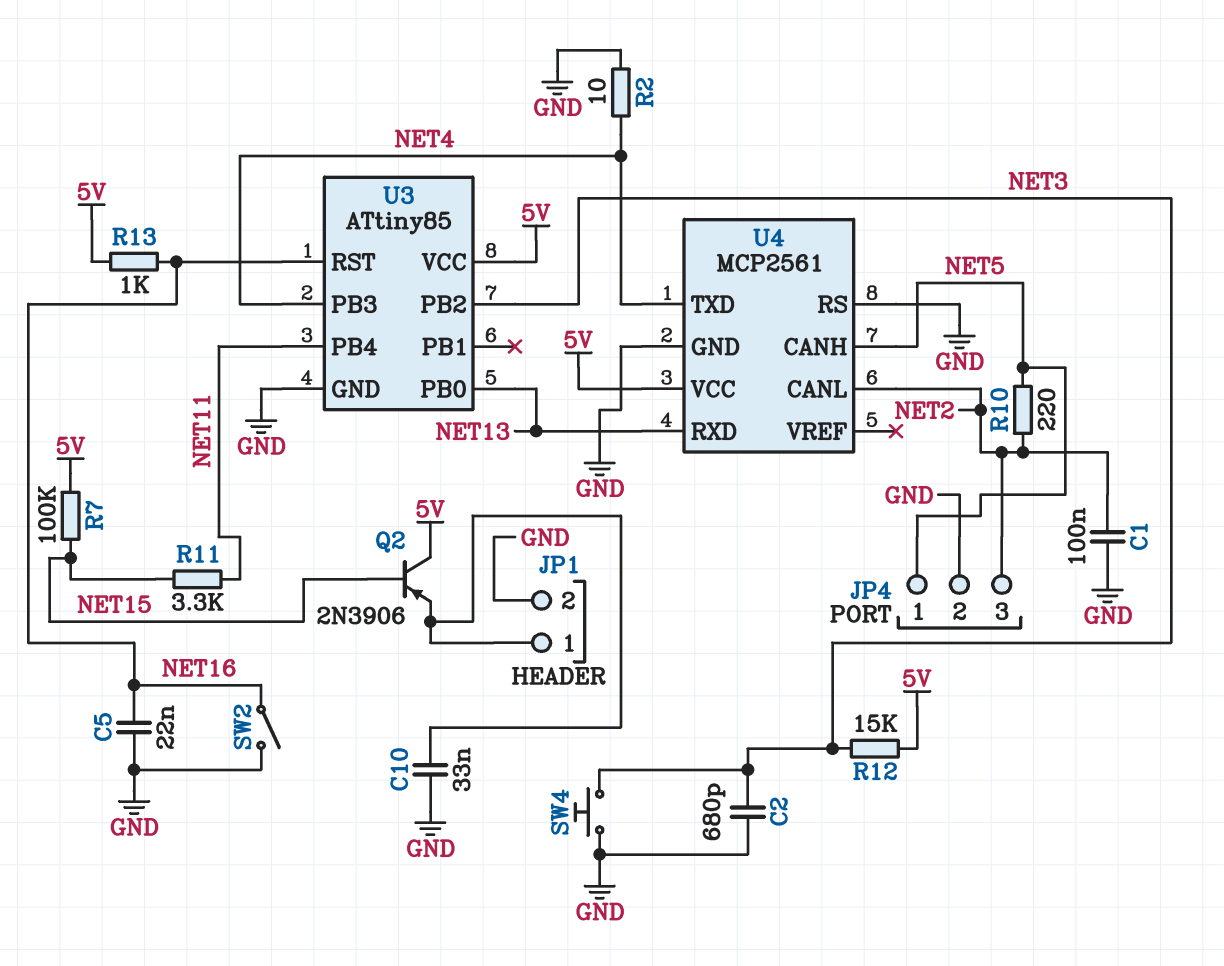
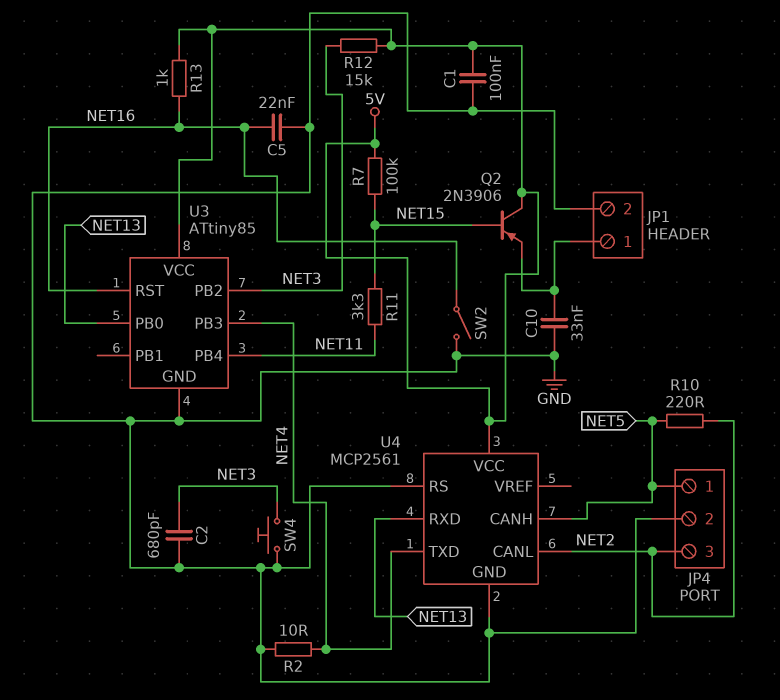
C1: 100nF (GND, NET2) -> 100nF (5V, GND)

